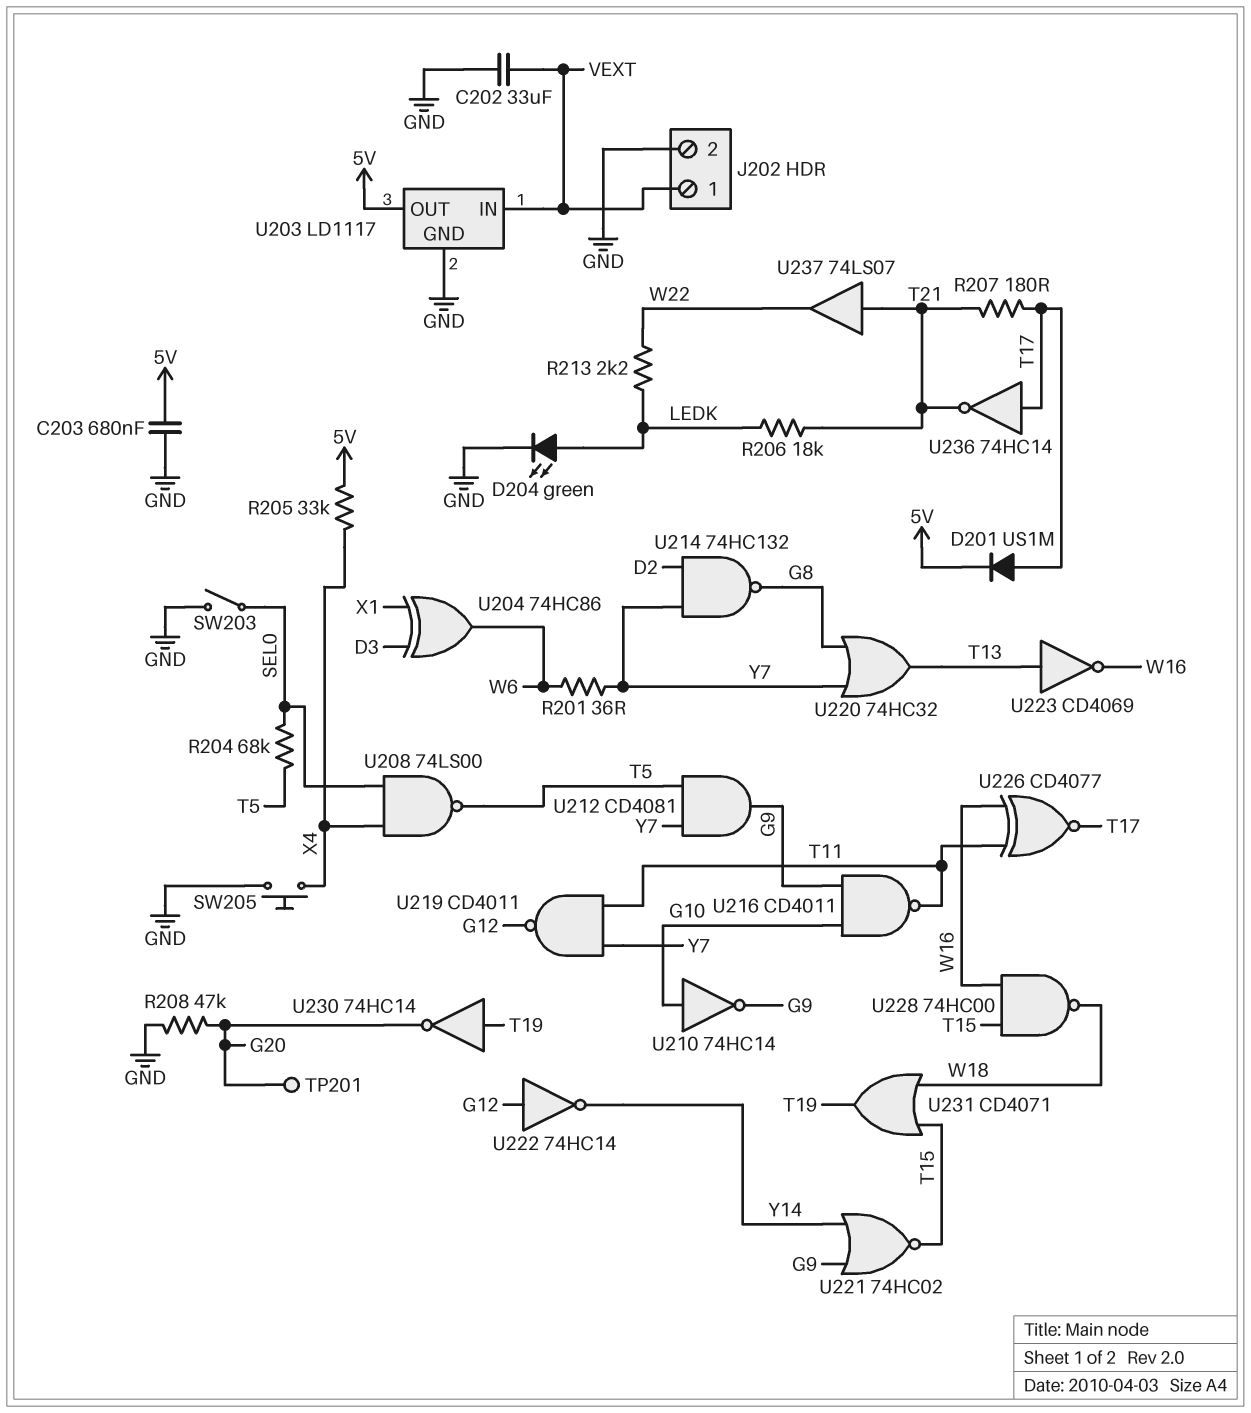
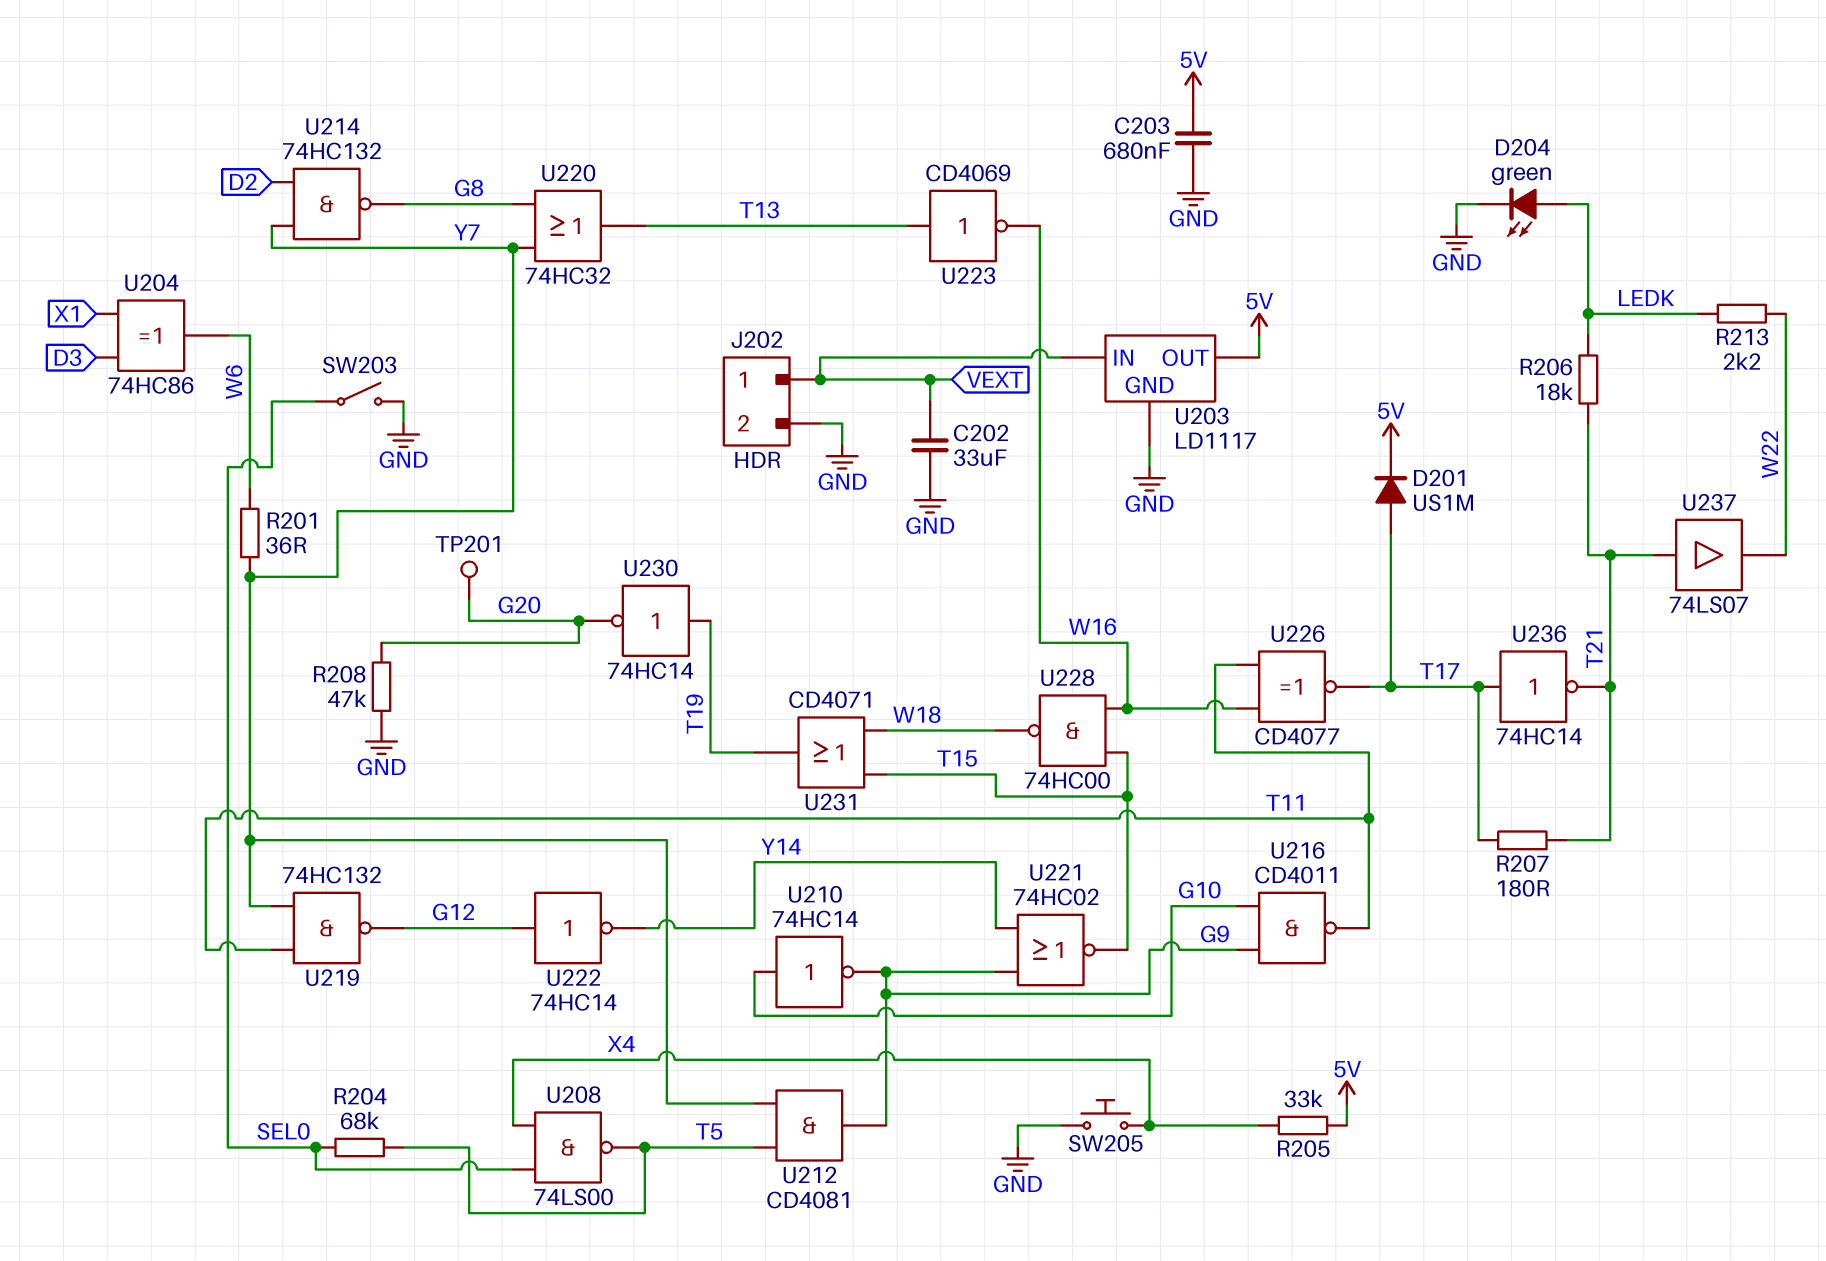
U219: NAND CD4011 (in T11, in Y7, out G12) -> NAND 74HC132 (in T11, in Y7, out G12)

